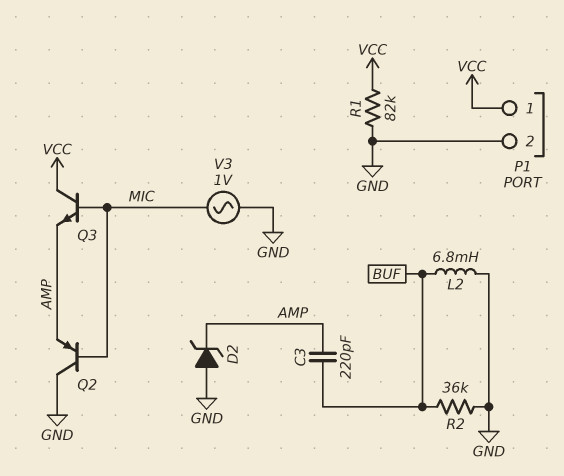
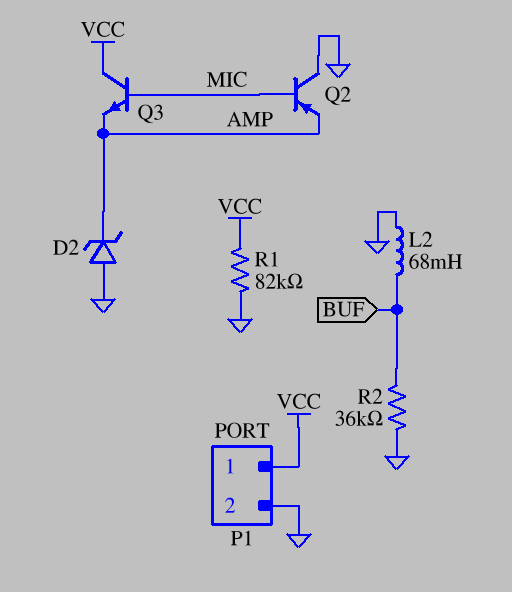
C3: 220pF (AMP, BUF) -> none
L2: 6.8mH (BUF, GND) -> 68mH (BUF, GND)
V3: AC 1V (GND, MIC) -> none

